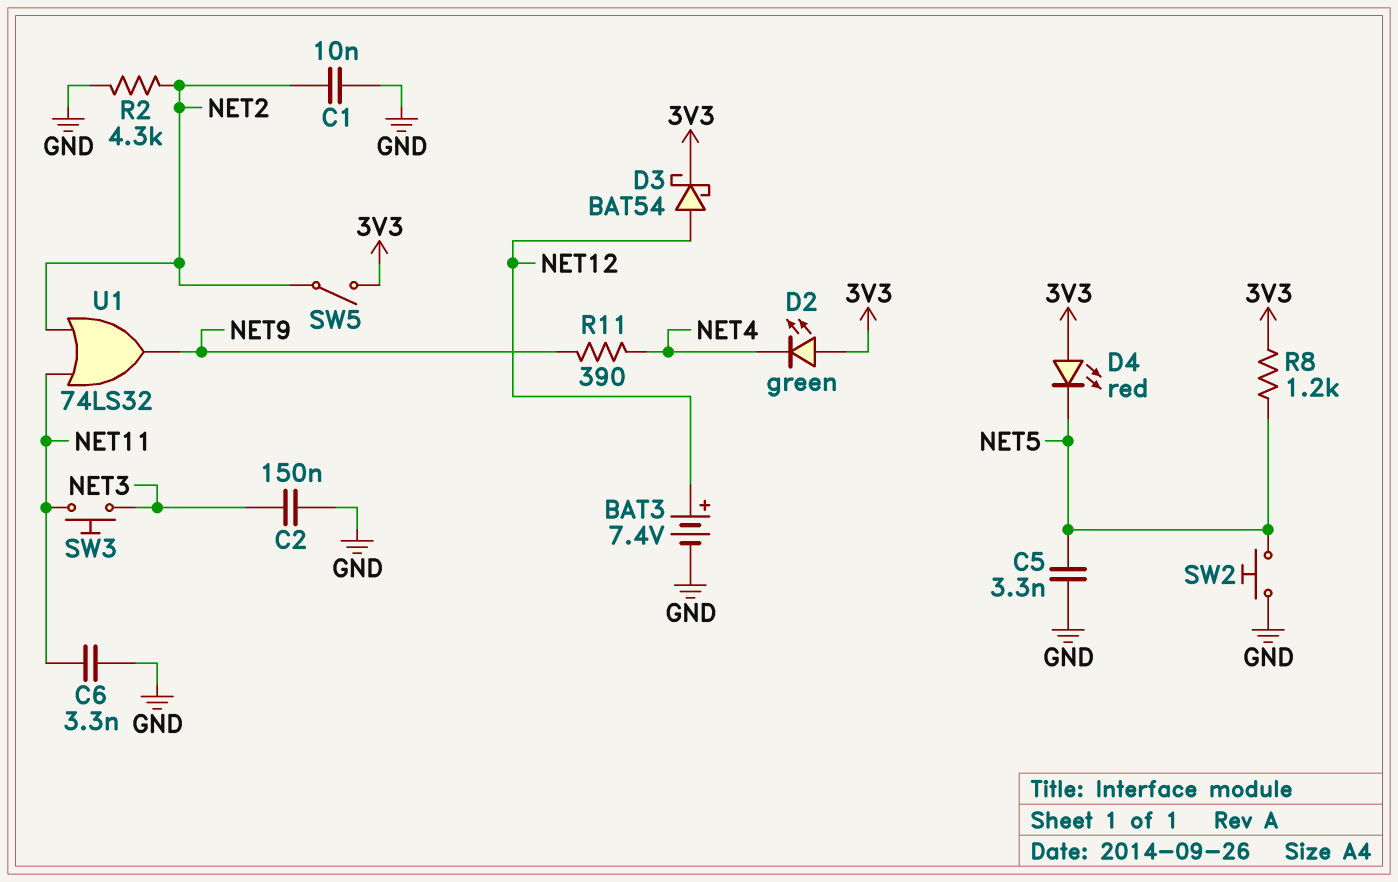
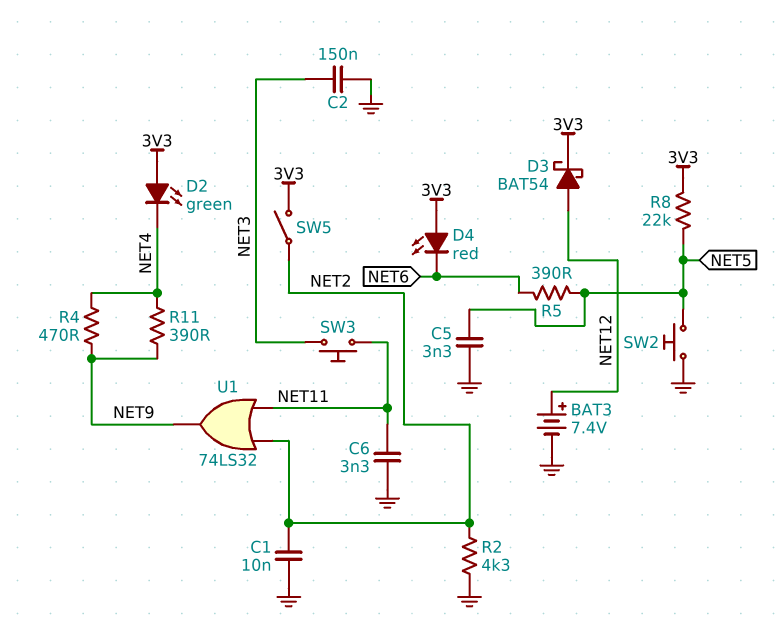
D4: LED red (A 3V3, K NET5) -> LED red (A 3V3, K NET6)
R4: none -> 470 (NET4, NET9)
R5: none -> 390 (NET5, NET6)
R8: 1.2k (3V3, NET5) -> 22k (3V3, NET5)

